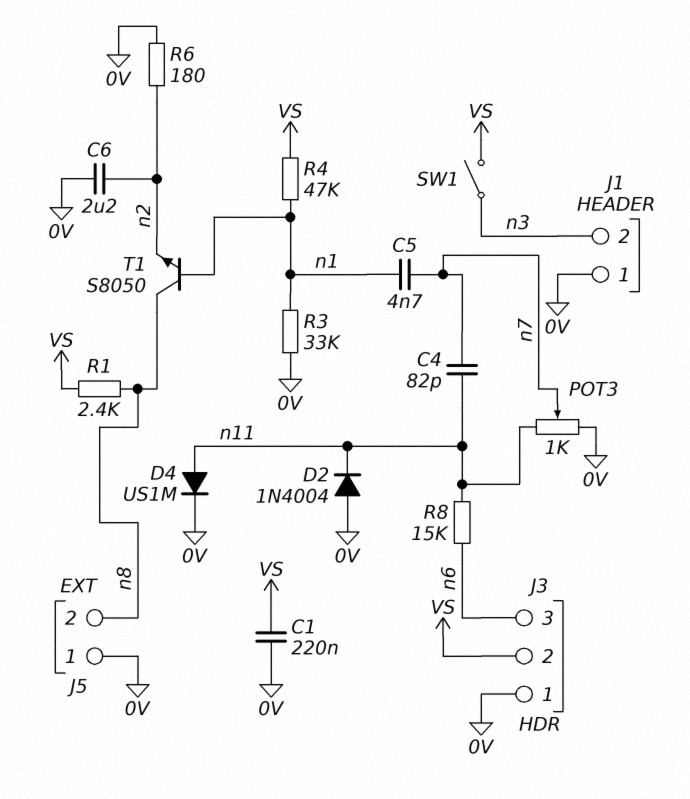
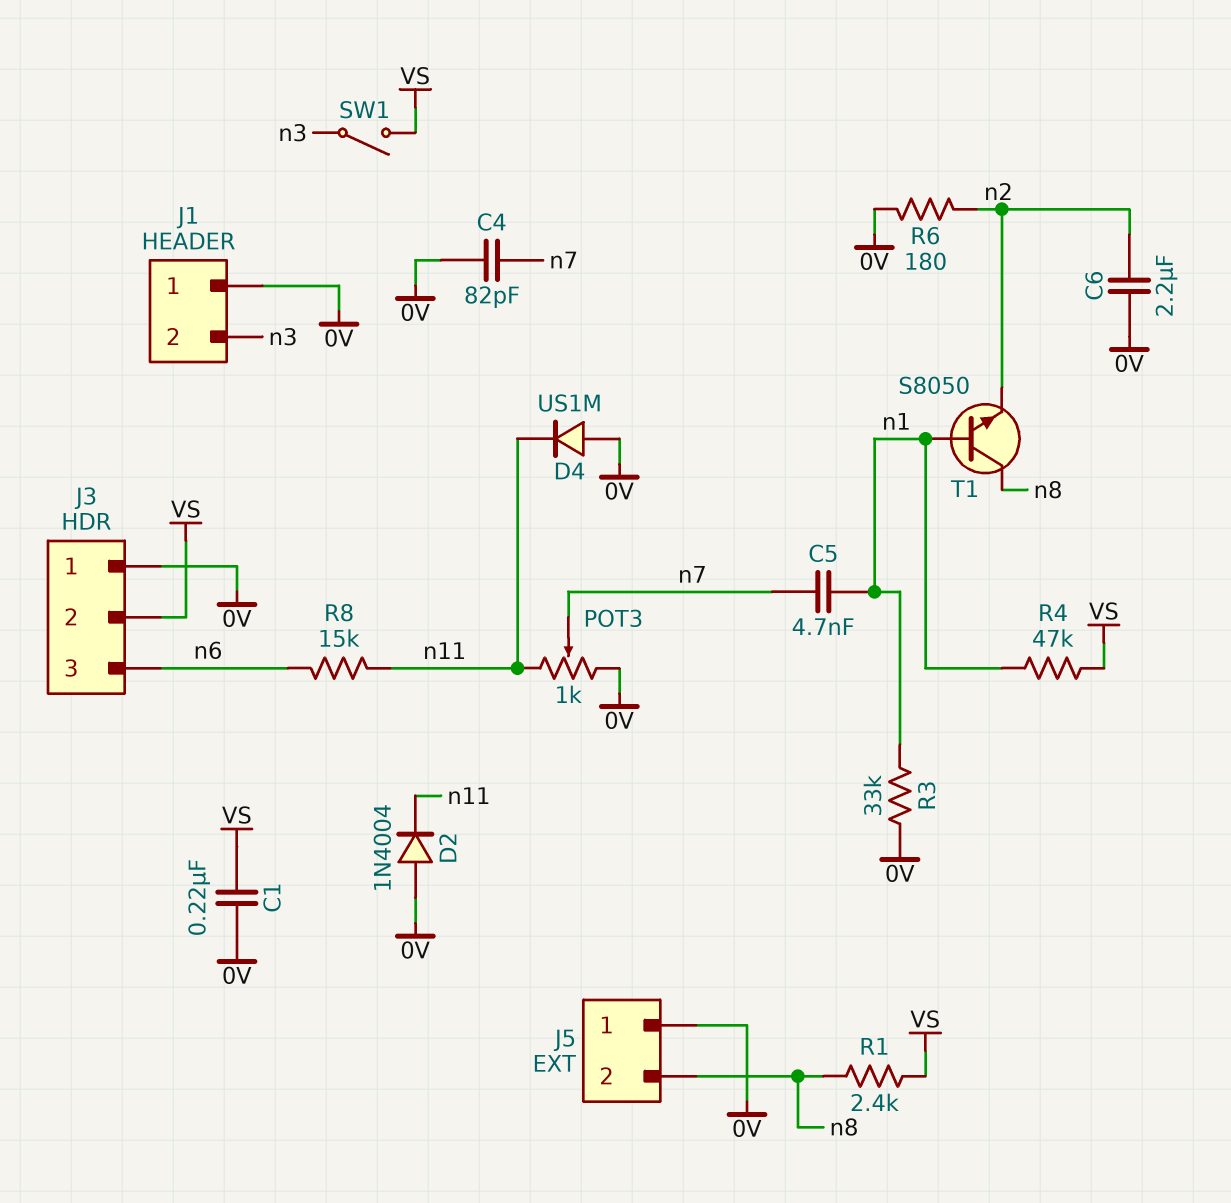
C4: 82pF (n7, n11) -> 82pF (0V, n7)
D4: diode US1M (A n11, K 0V) -> diode US1M (A 0V, K n11)

